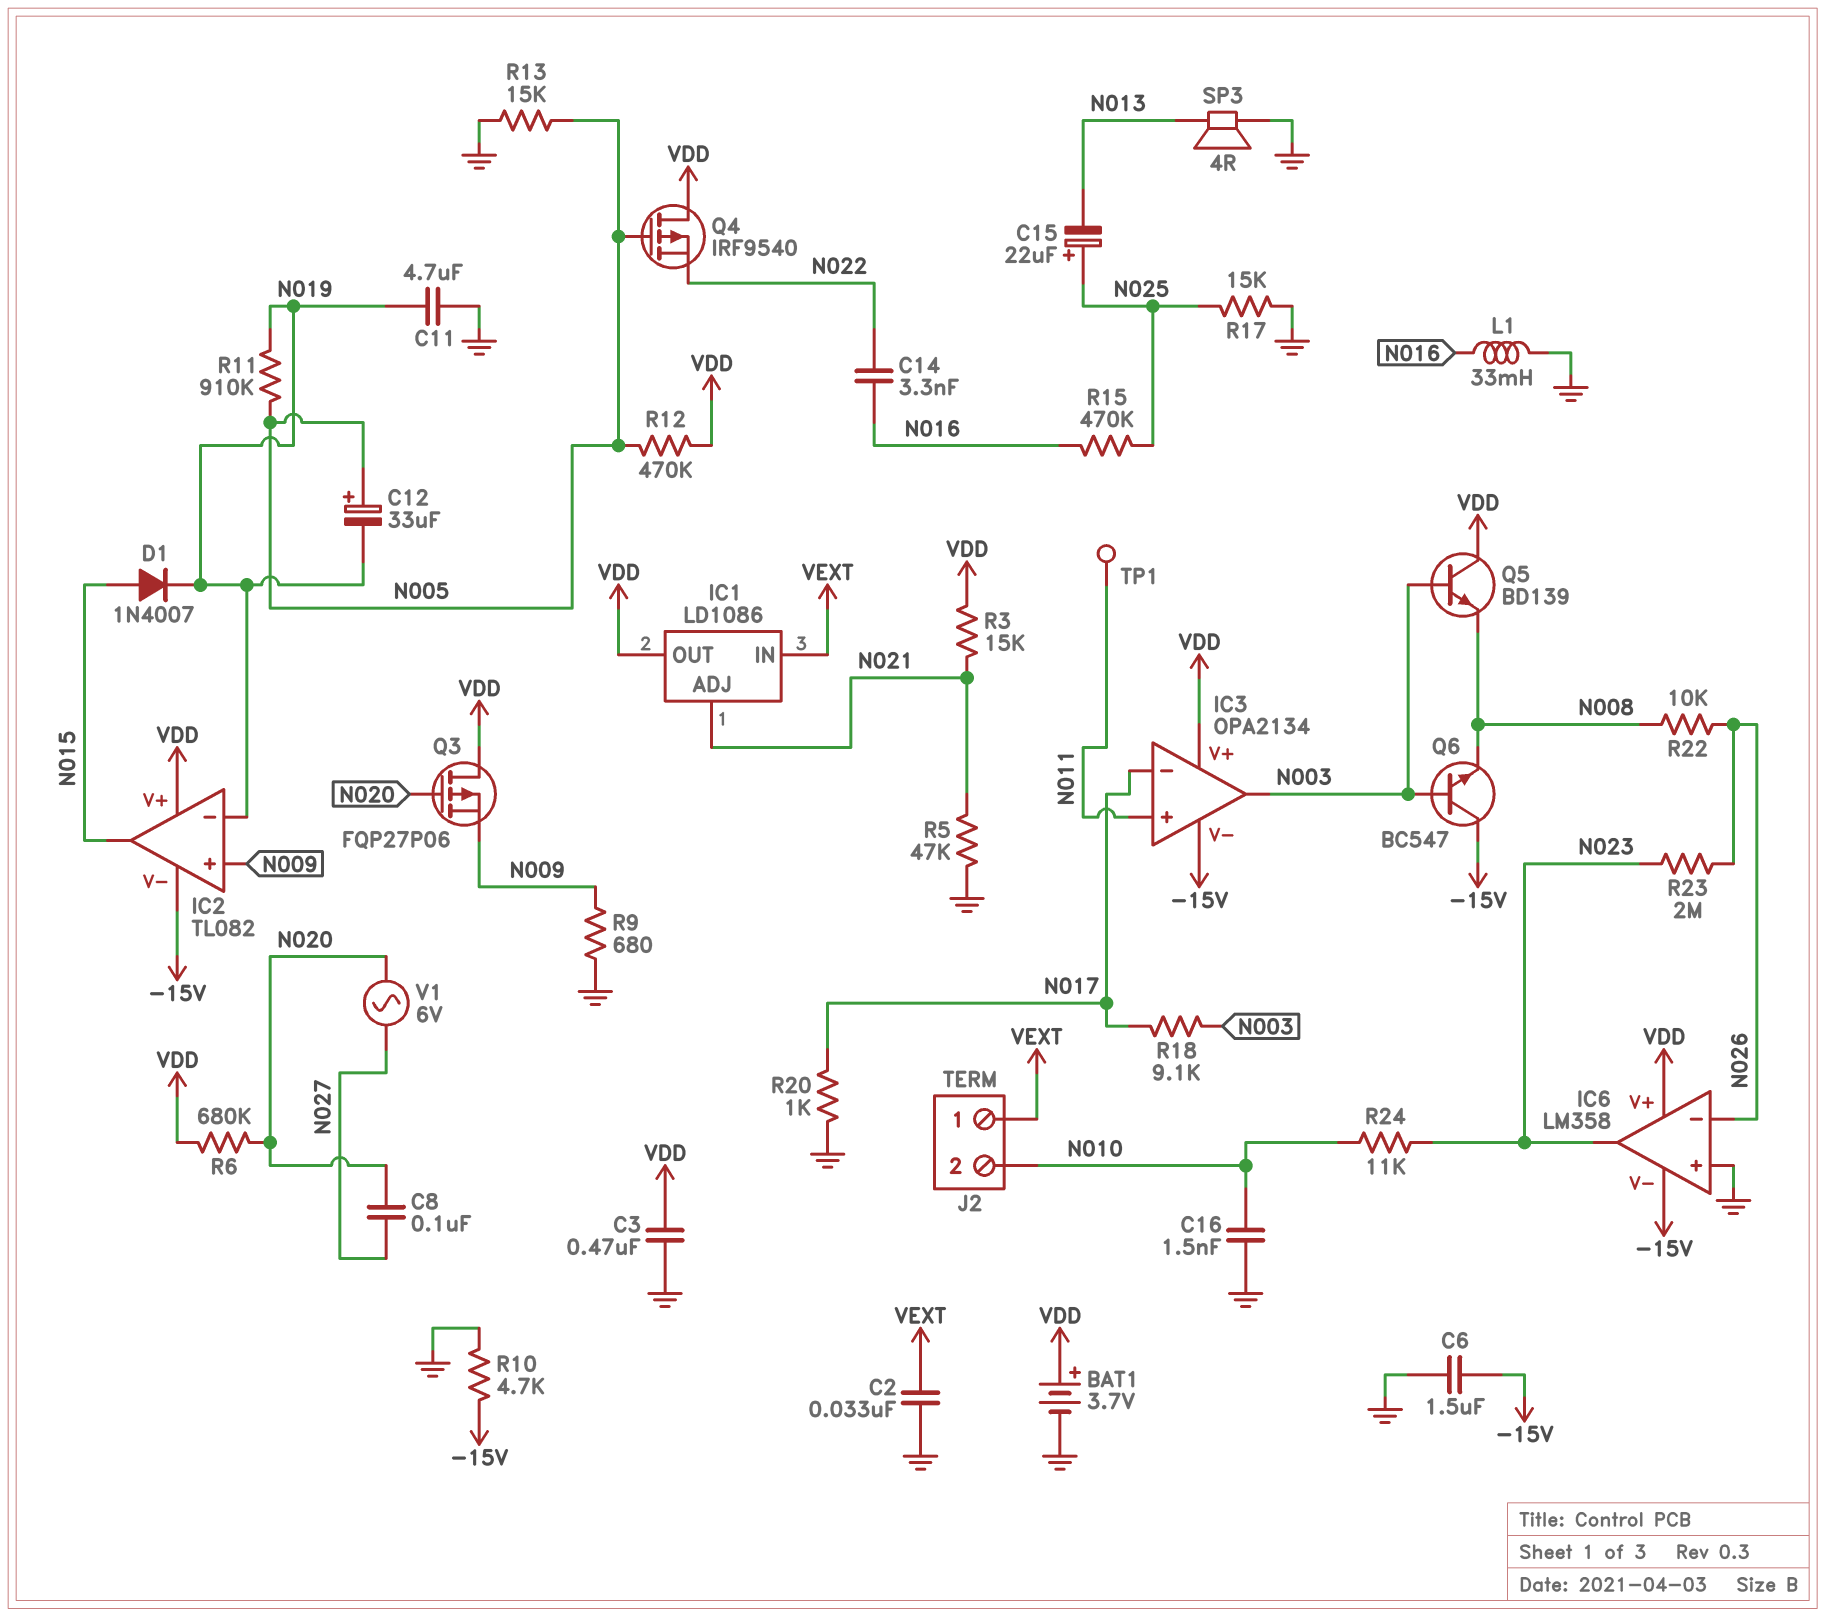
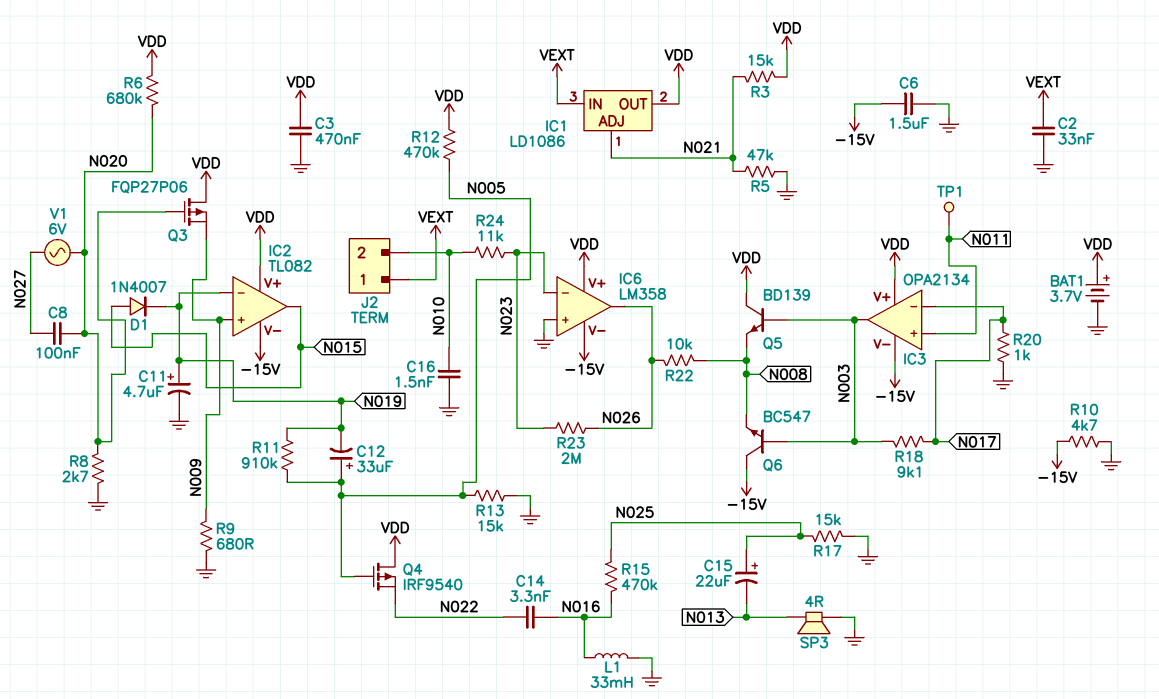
C11: 4.7uF (GND, N019) -> 4.7uF (plus N019, minus GND)
IC6 pin in-: N026 -> N023
IC6 pin out: N023 -> N026
R8: none -> 2.7k (GND, N020)

